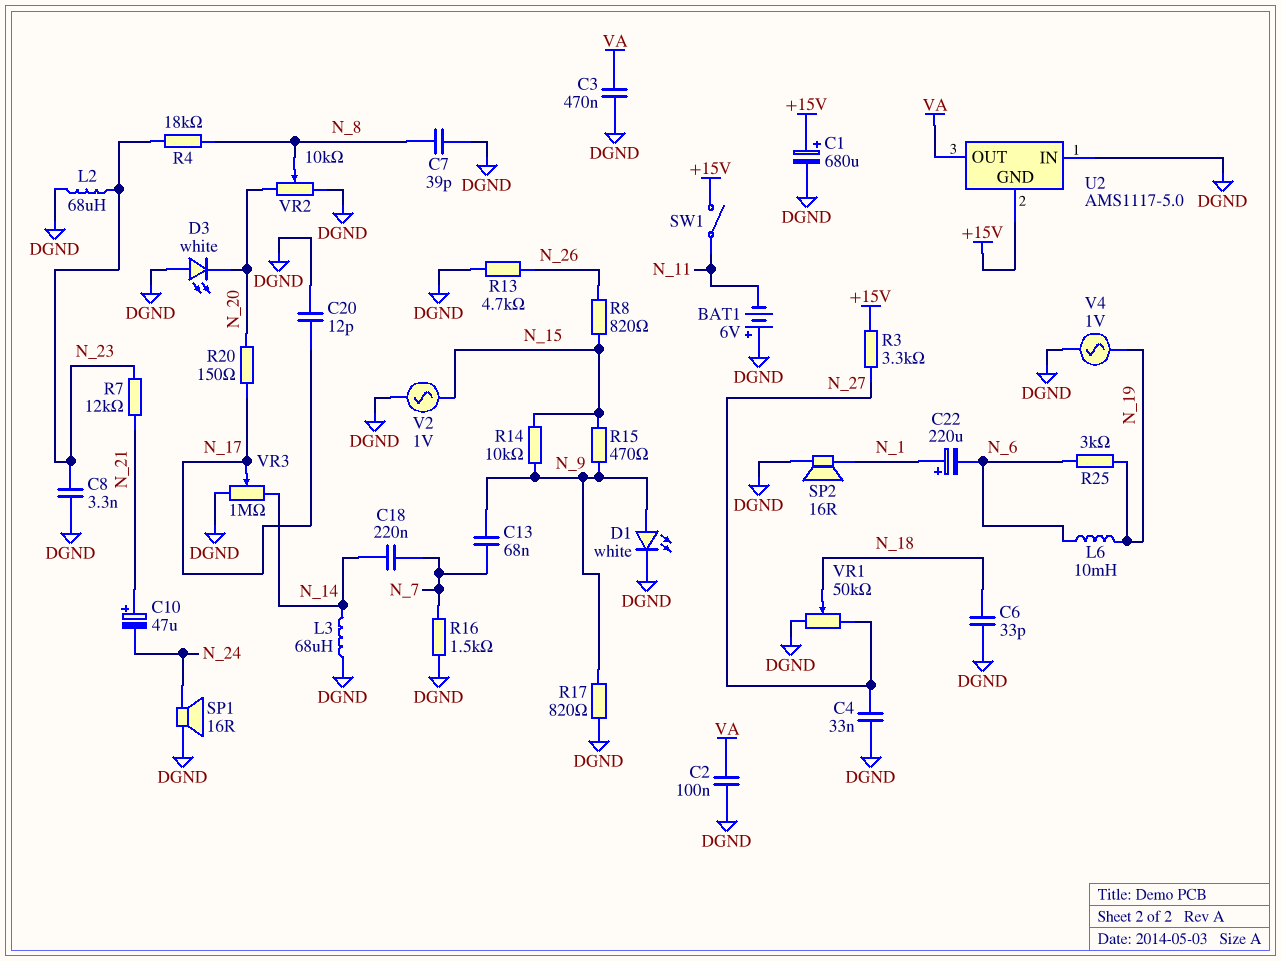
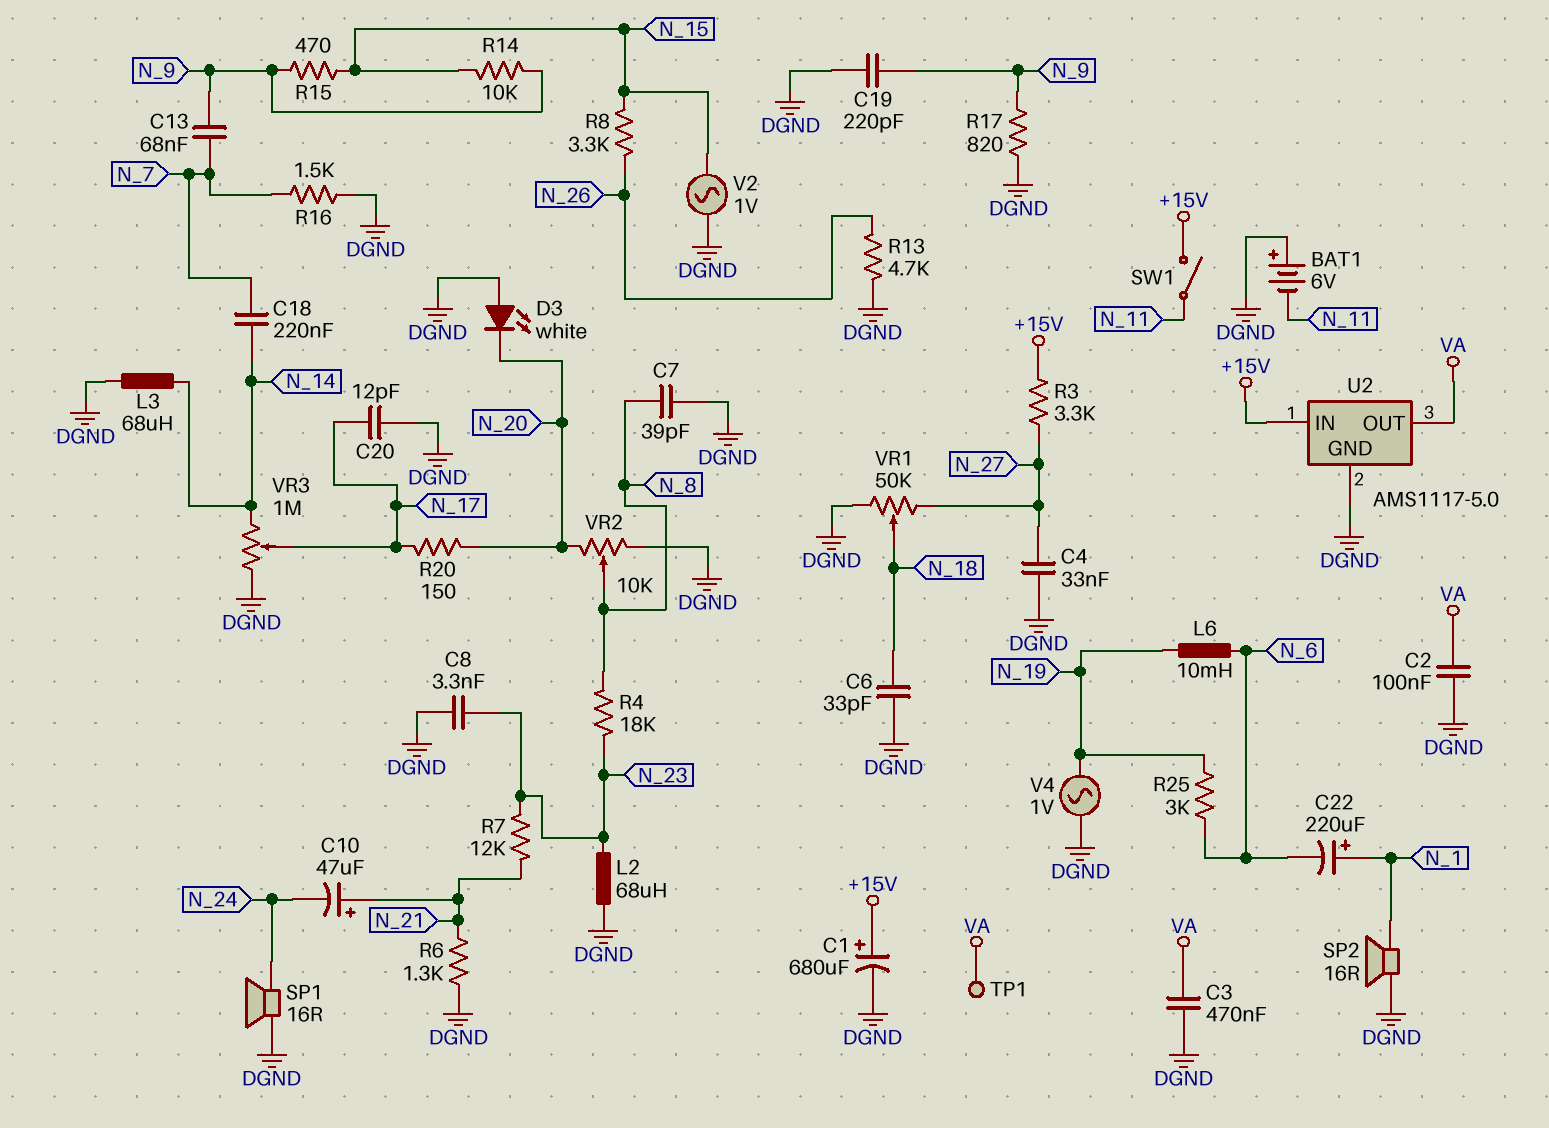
C19: none -> 220pF (DGND, N_9)
D1: LED white (A N_9, K DGND) -> none
R6: none -> 1.3k (DGND, N_21)
R8: 820 (N_15, N_26) -> 3.3k (N_15, N_26)
TP1: none -> test point (VA)
U2 pin GND: +15V -> DGND
U2 pin IN: DGND -> +15V

